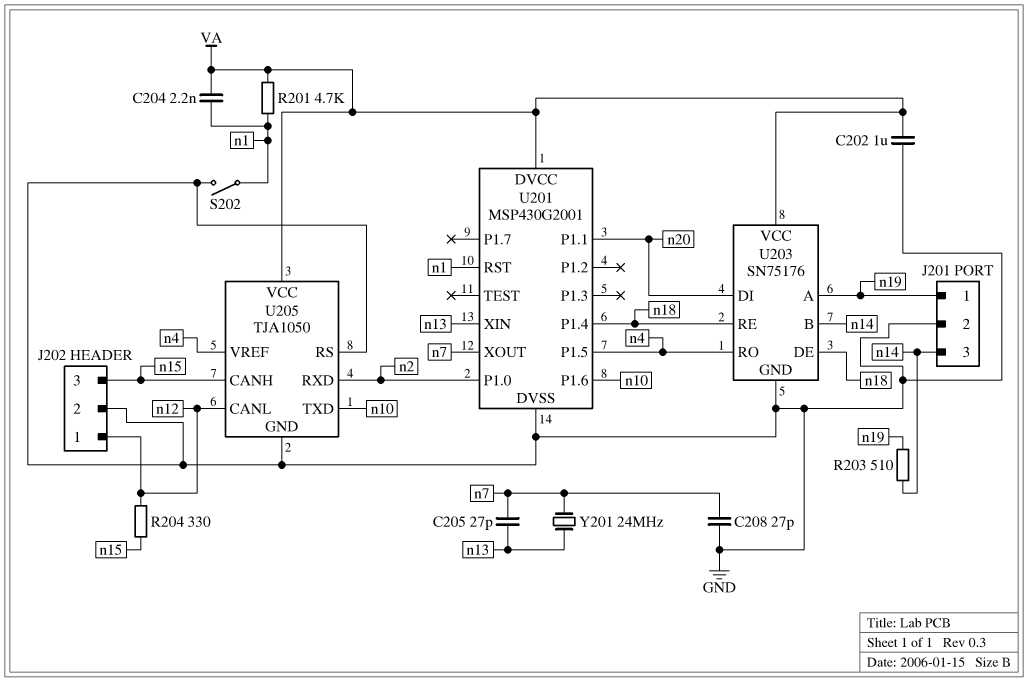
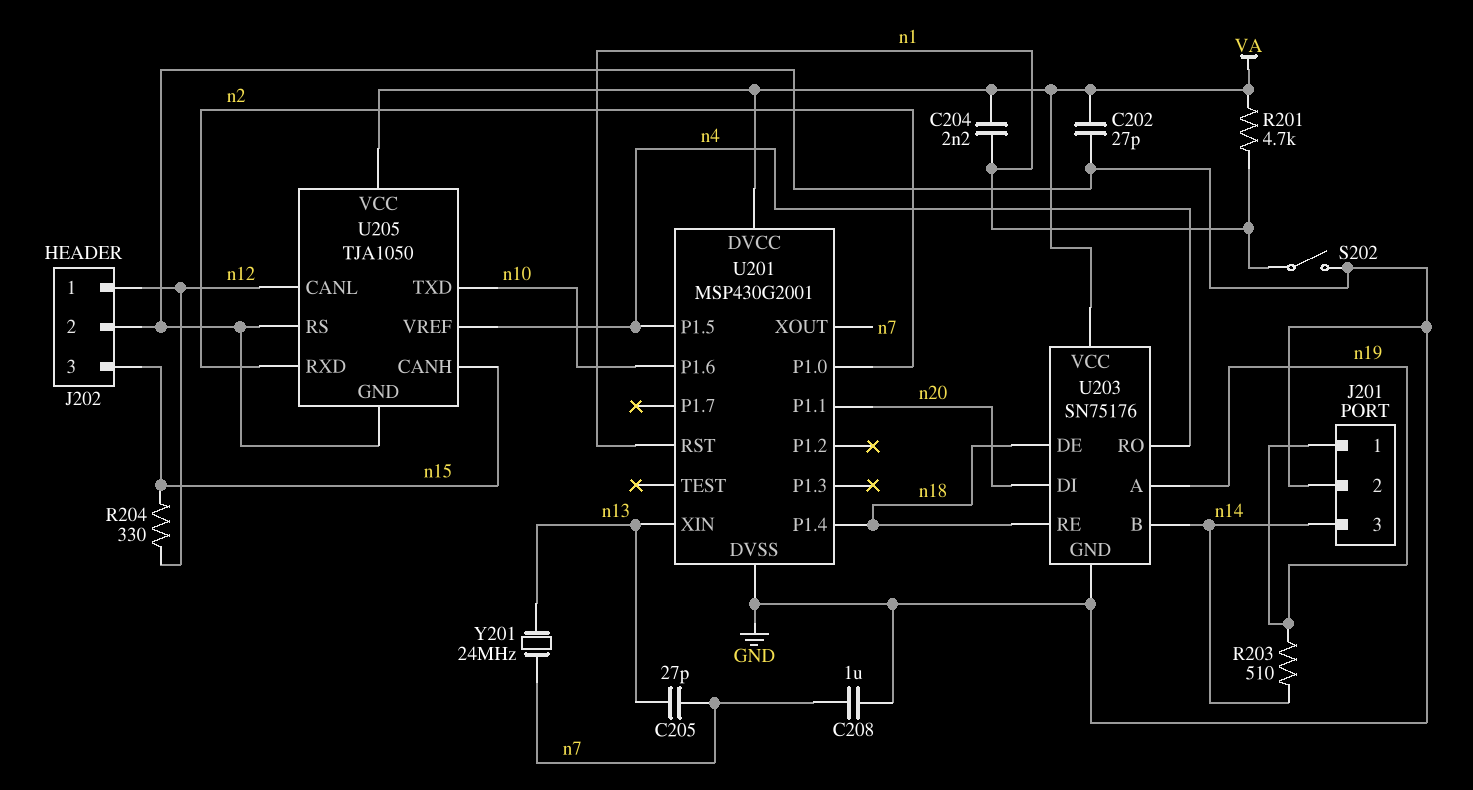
C202: 1uF (GND, VA) -> 27pF (GND, VA)
C208: 27pF (GND, n7) -> 1uF (GND, n7)

